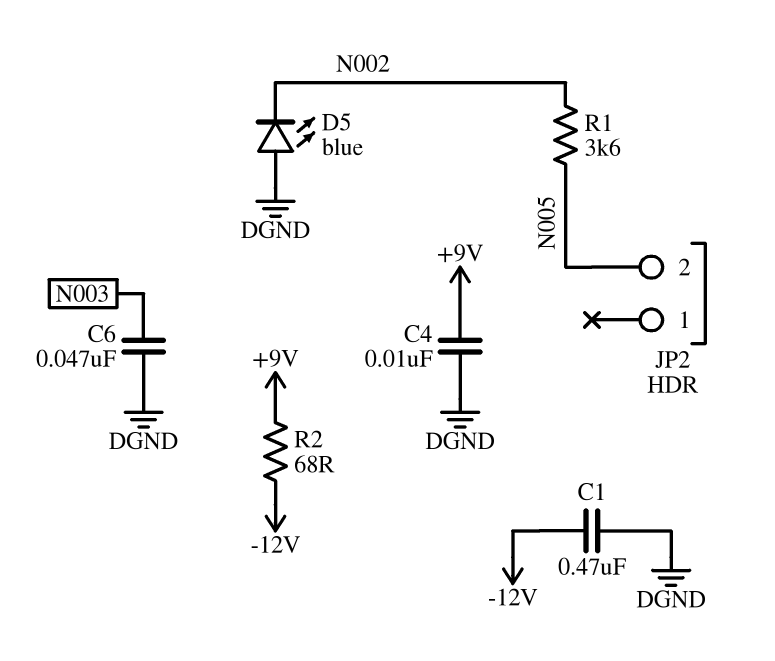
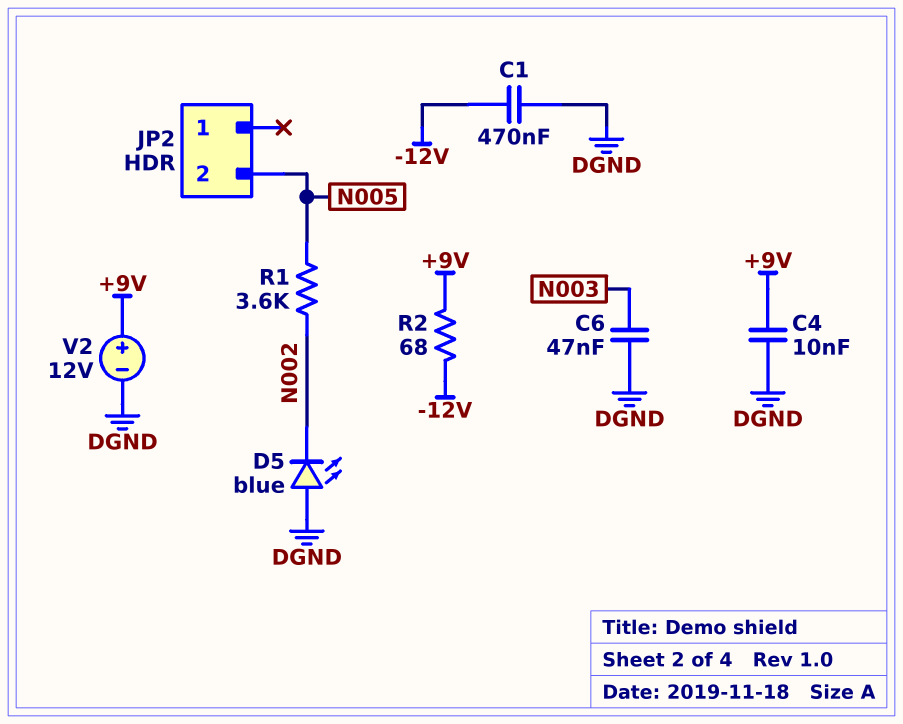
V2: none -> 12V (plus +9V, minus DGND)

